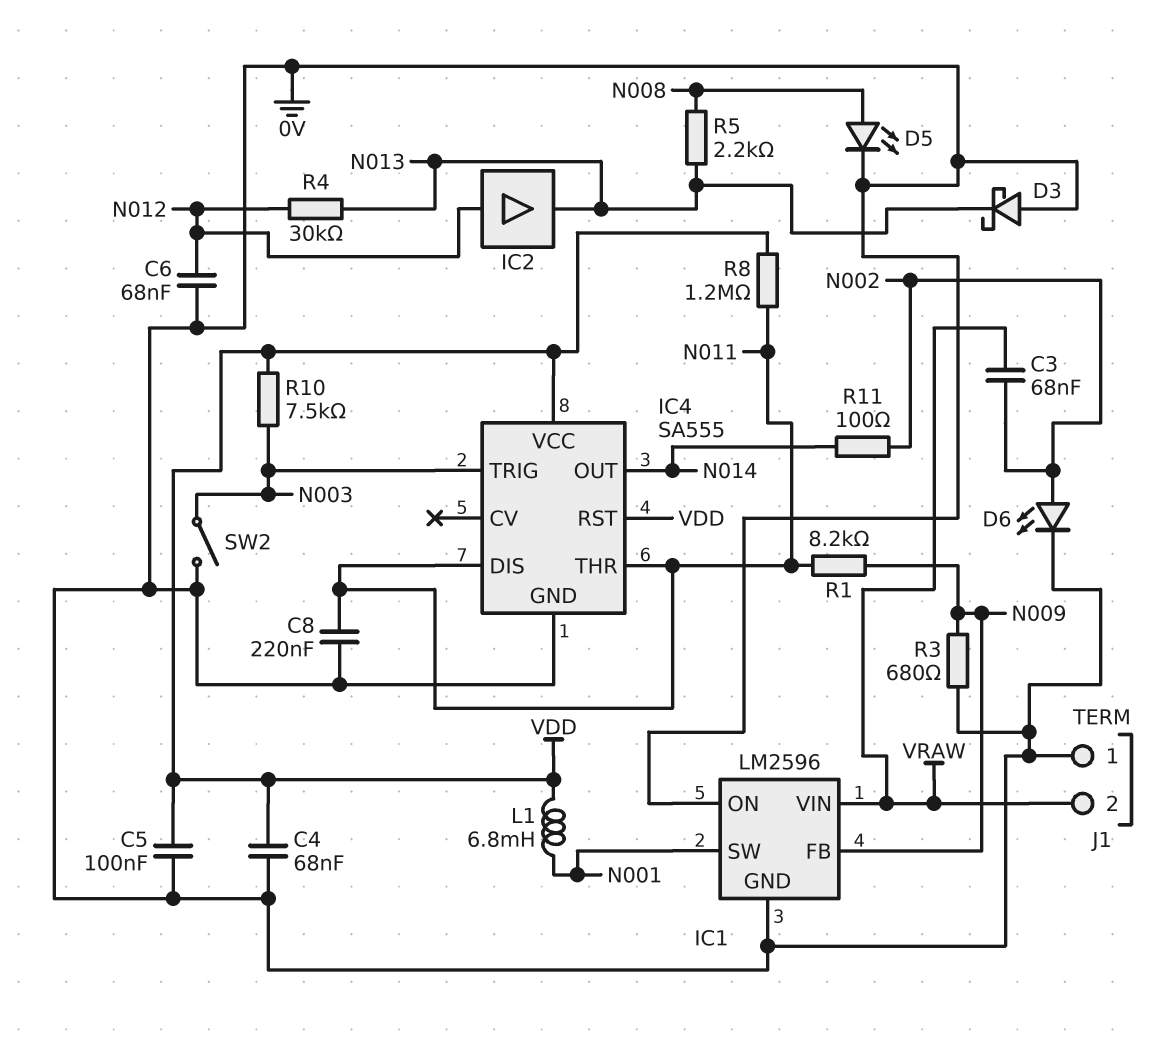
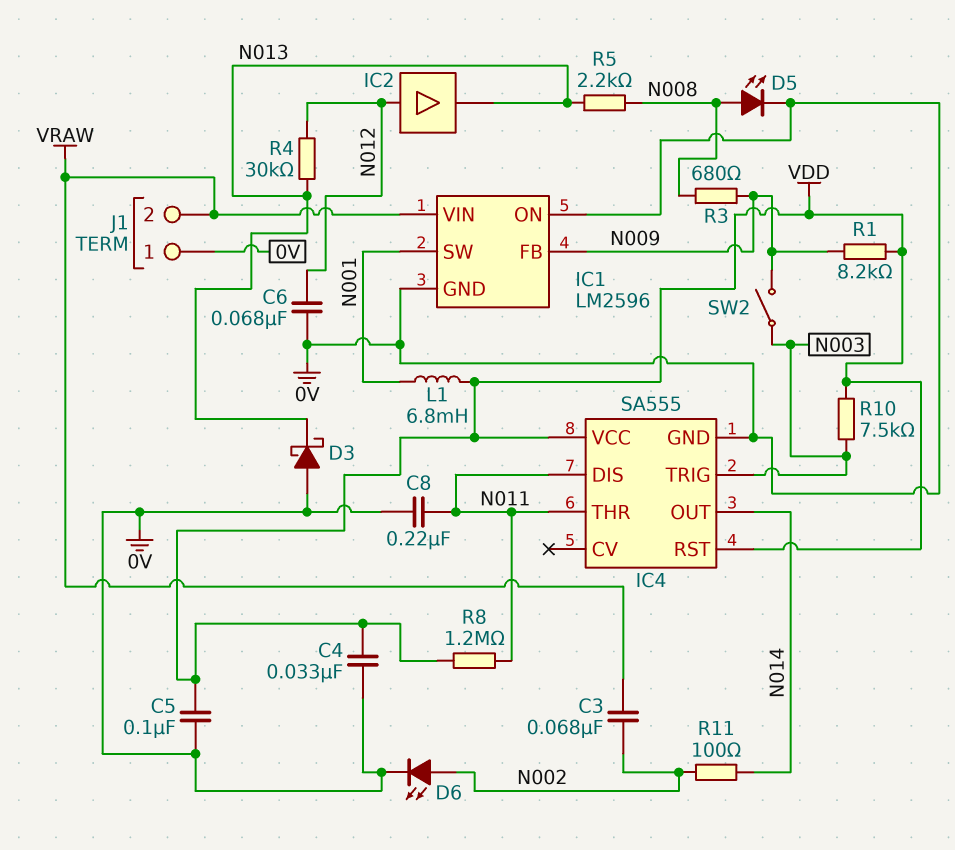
C4: 68nF (0V, VDD) -> 33nF (0V, VDD)
R1: 8.2k (N009, N011) -> 8.2k (N009, VDD)
R3: 680 (0V, N009) -> 680 (N008, N009)
SW2: switch (0V, N003) -> switch (N003, N009)

